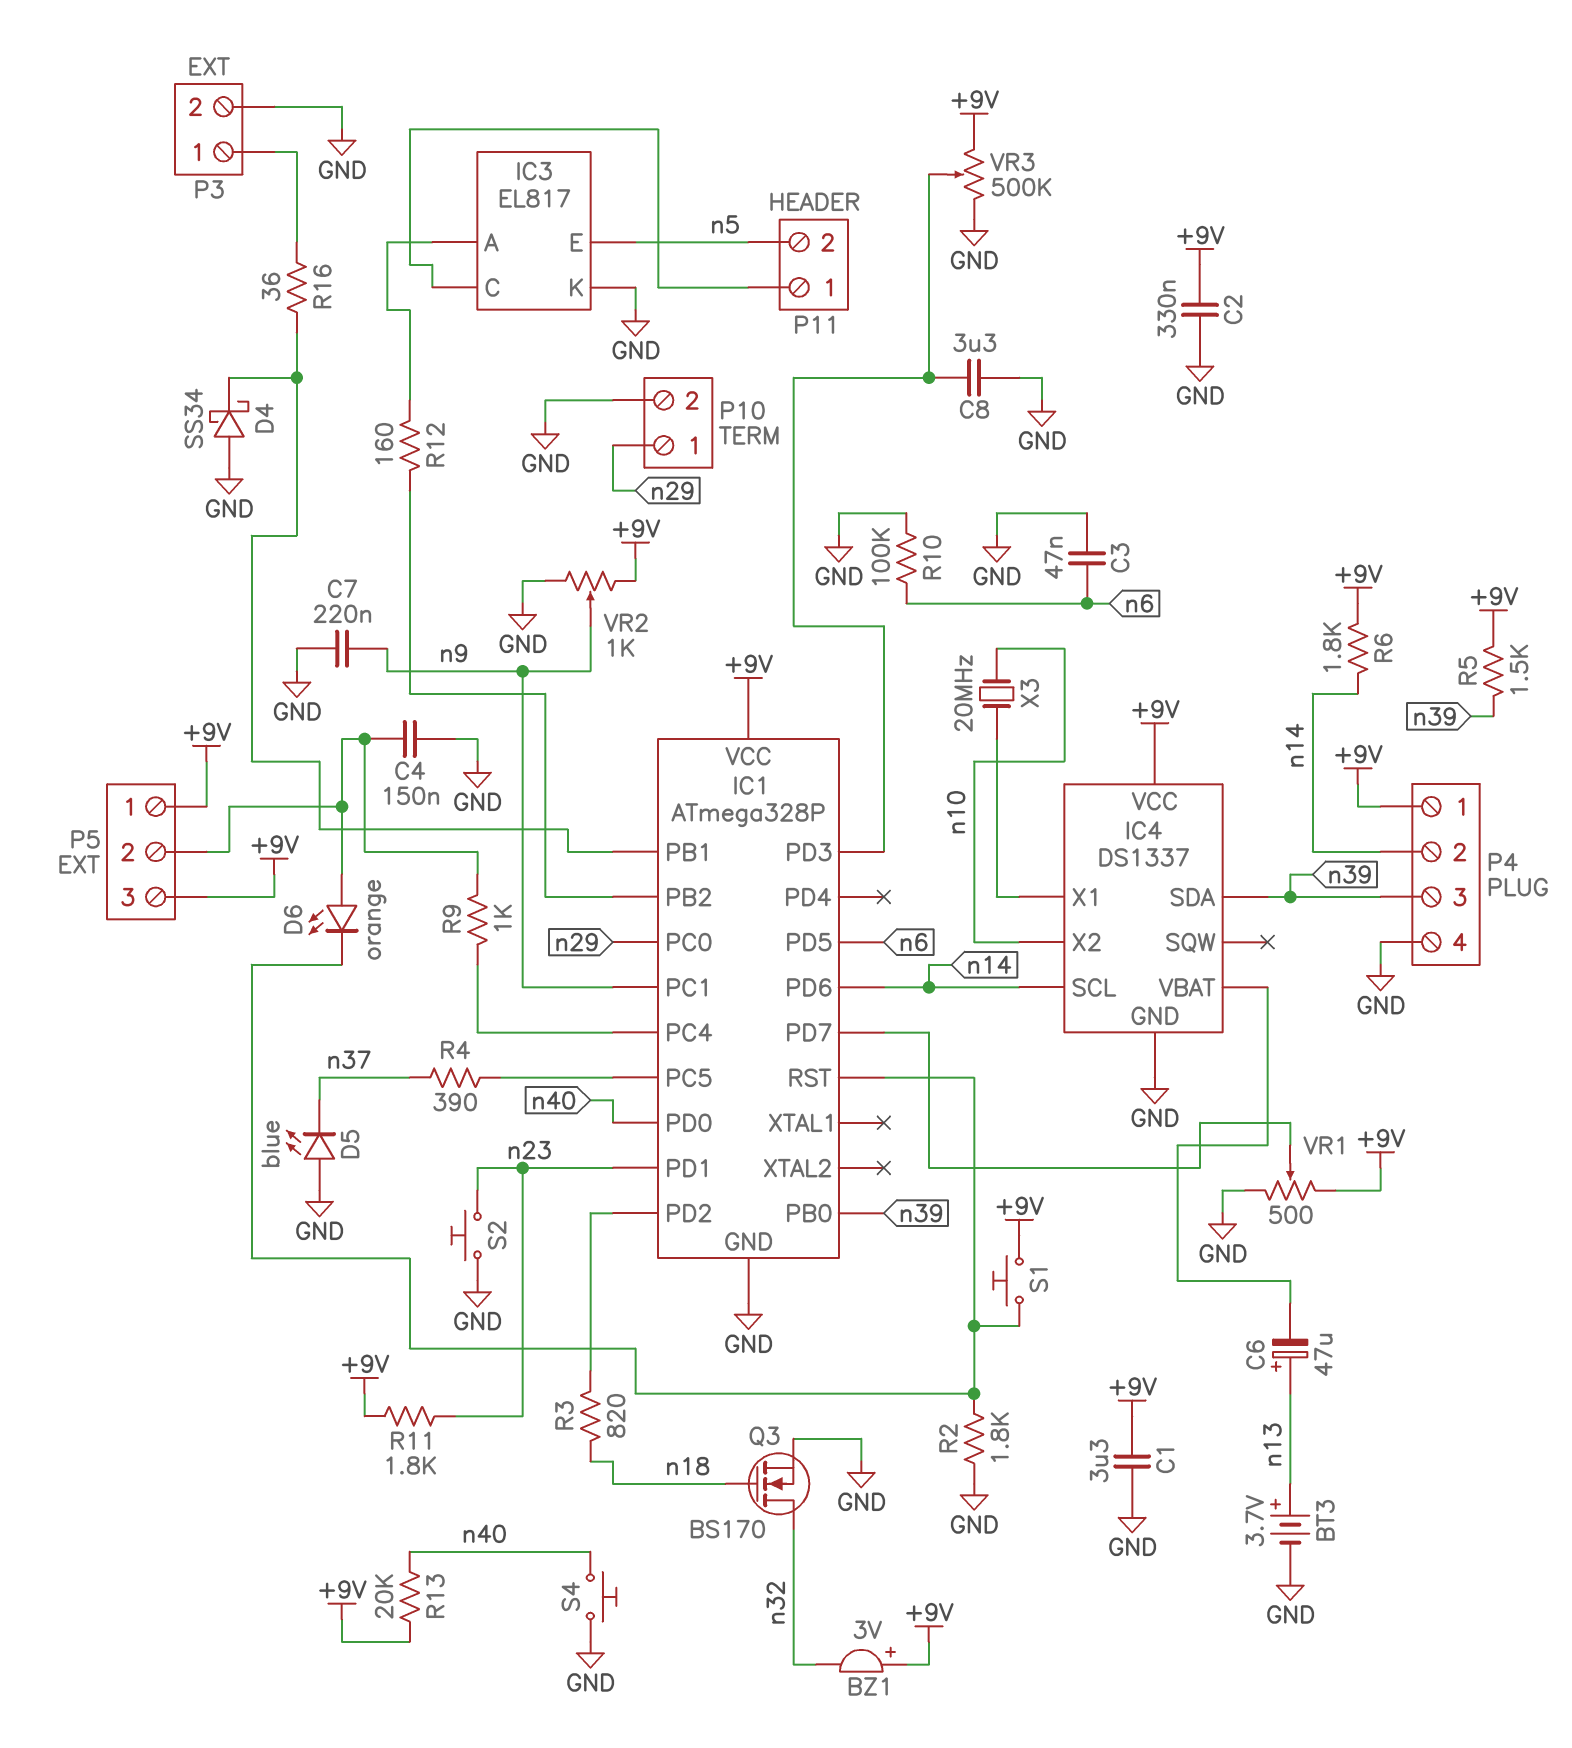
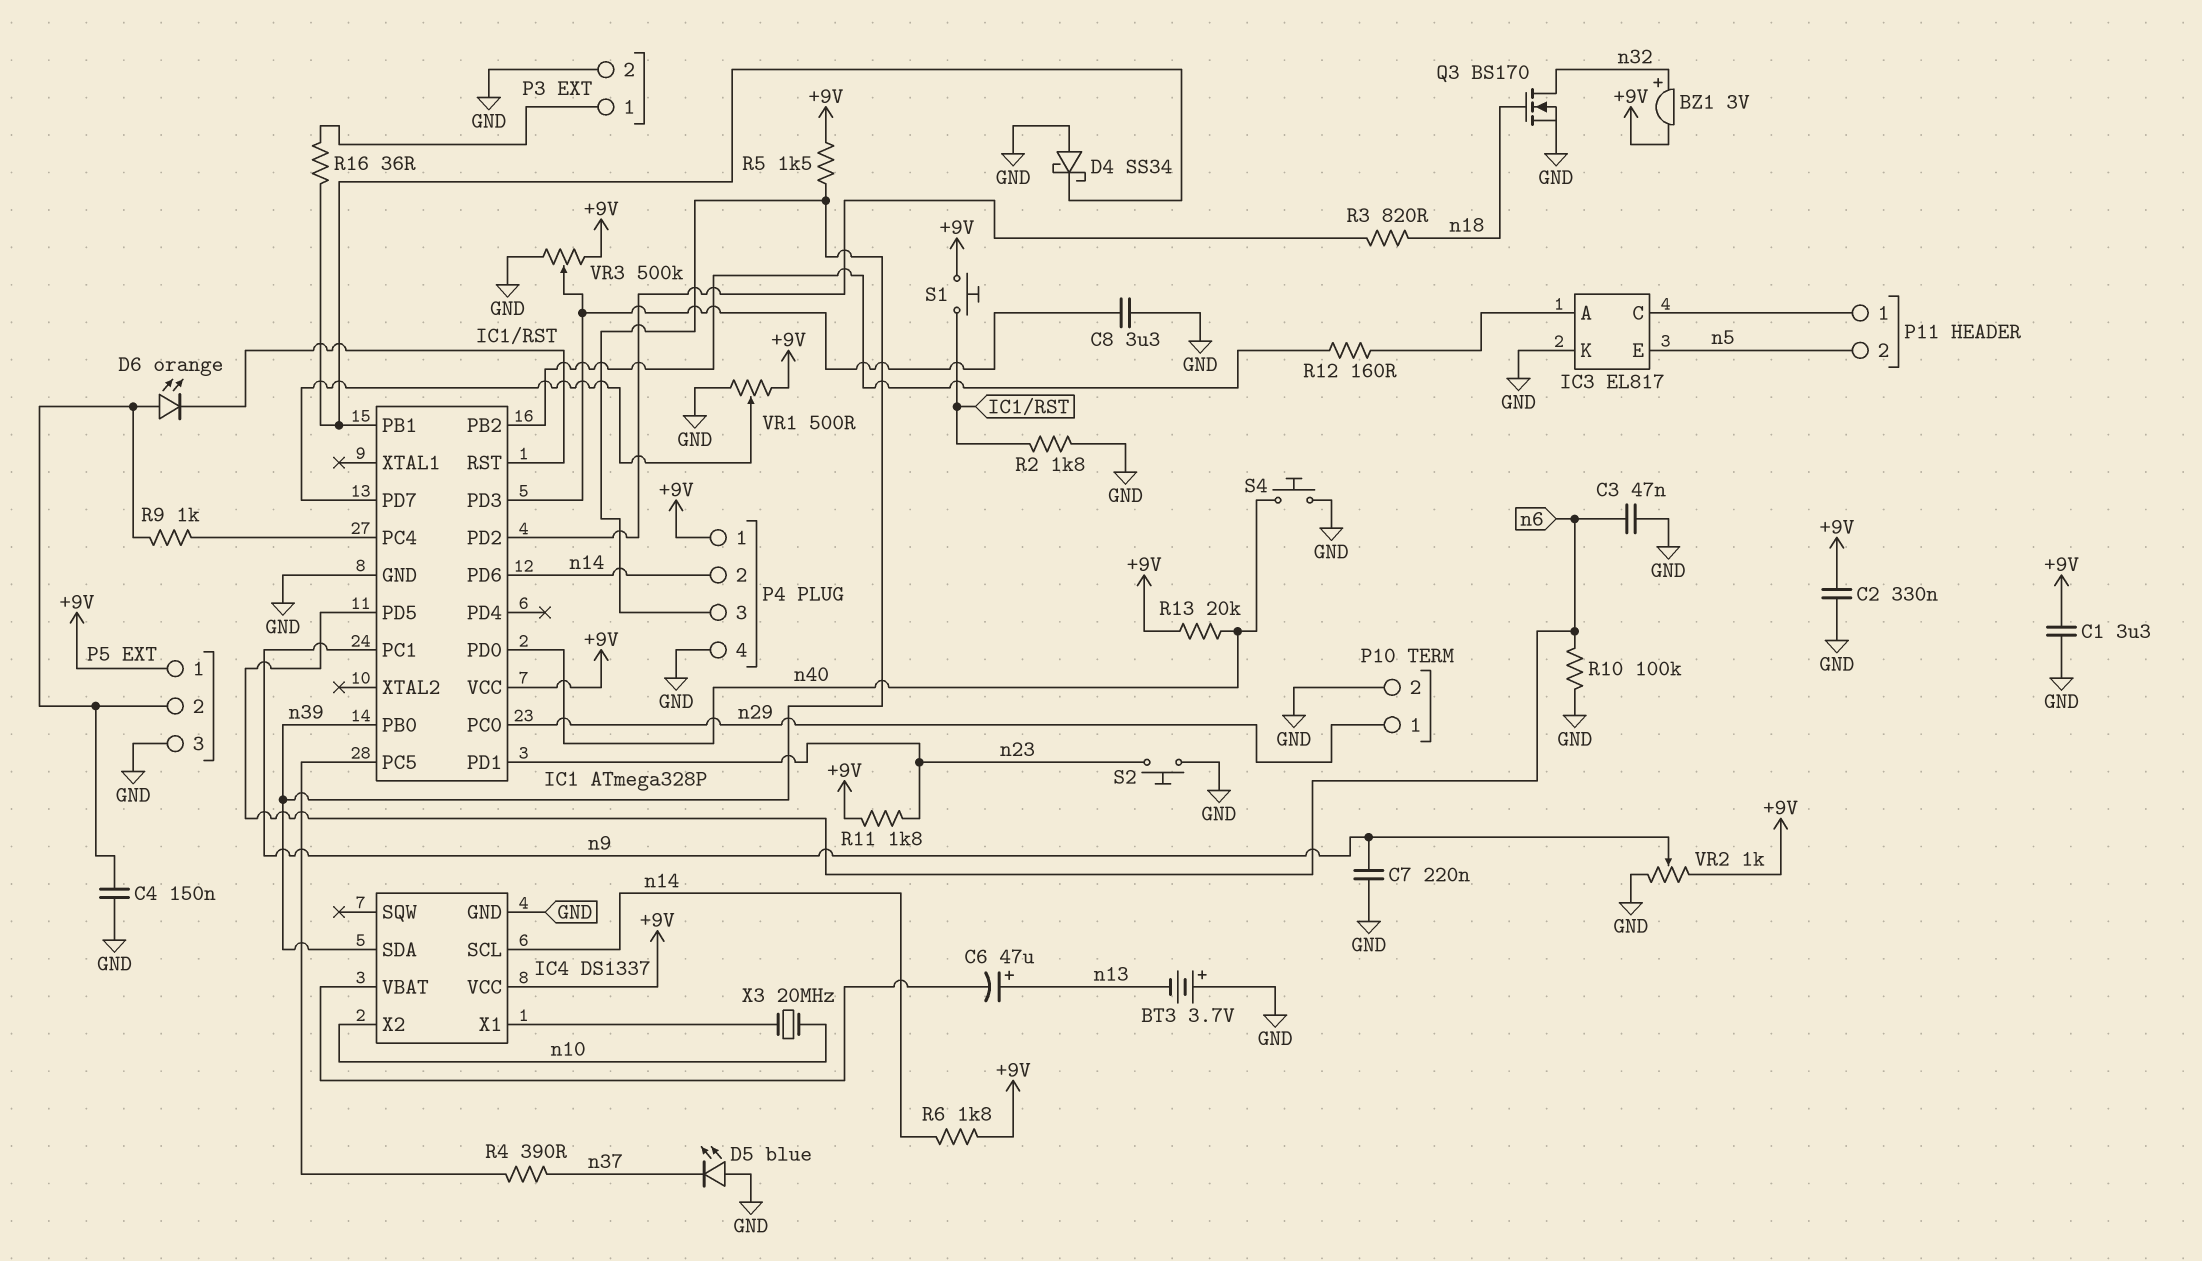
BT3: 3.7V (plus n13, minus GND) -> 3.7V (plus GND, minus n13)
BZ1: buzzer 3V (plus +9V, minus n32) -> buzzer 3V (plus n32, minus +9V)
P5 pin 3: +9V -> GND

